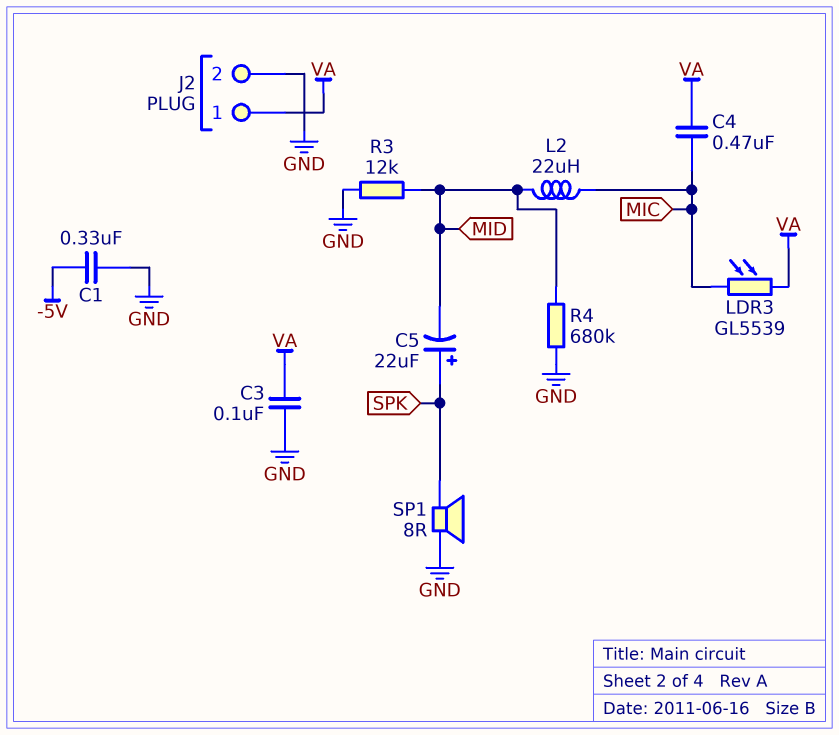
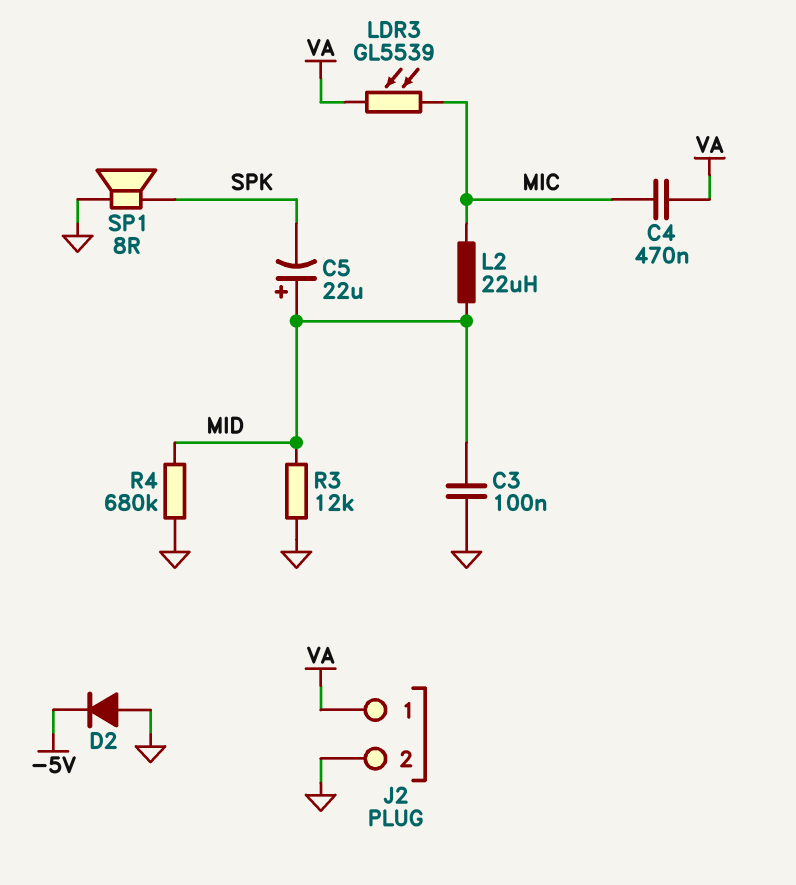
C1: 330nF (-5V, GND) -> none
C3: 100nF (GND, VA) -> 100nF (GND, MID)
C5: 22uF (plus SPK, minus MID) -> 22uF (plus MID, minus SPK)
D2: none -> diode (A GND, K -5V)

